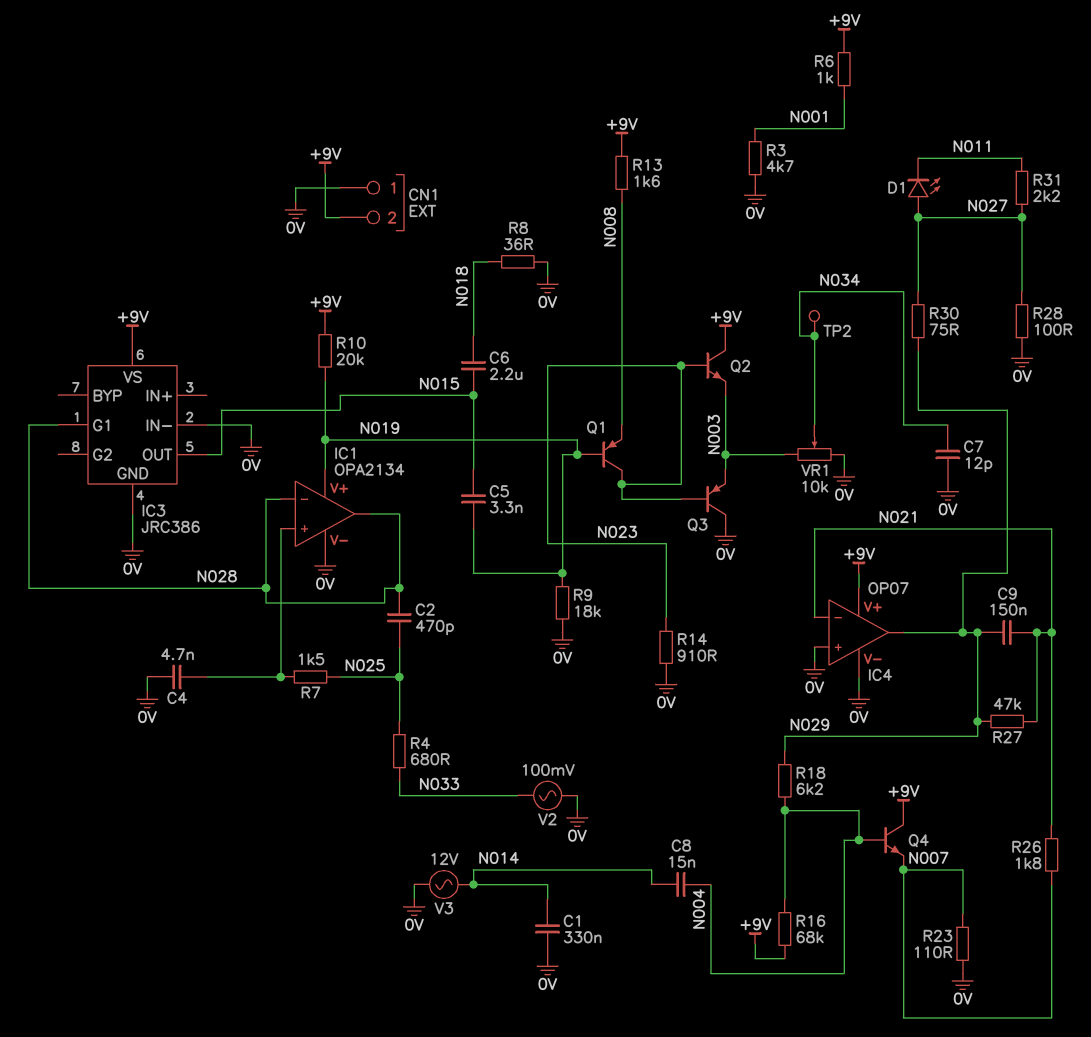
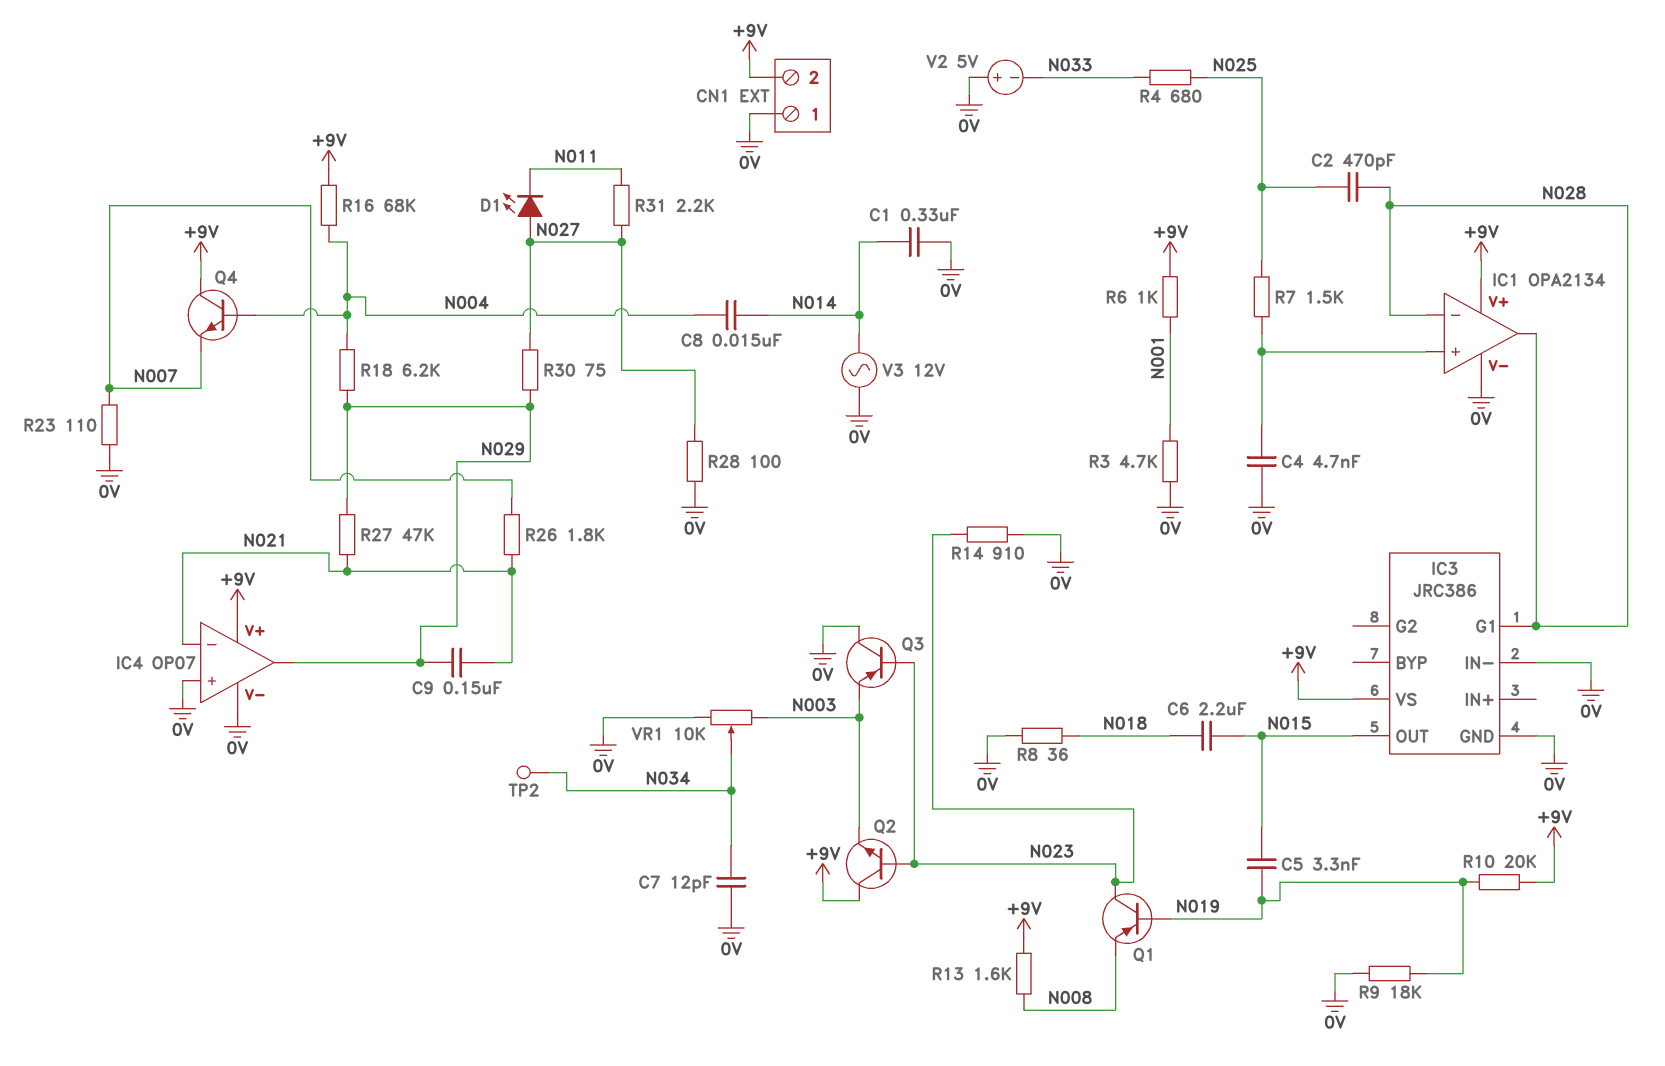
IC1 pin V+: N019 -> +9V
V2: AC 100mV (0V, N033) -> 5V (plus 0V, minus N033)

